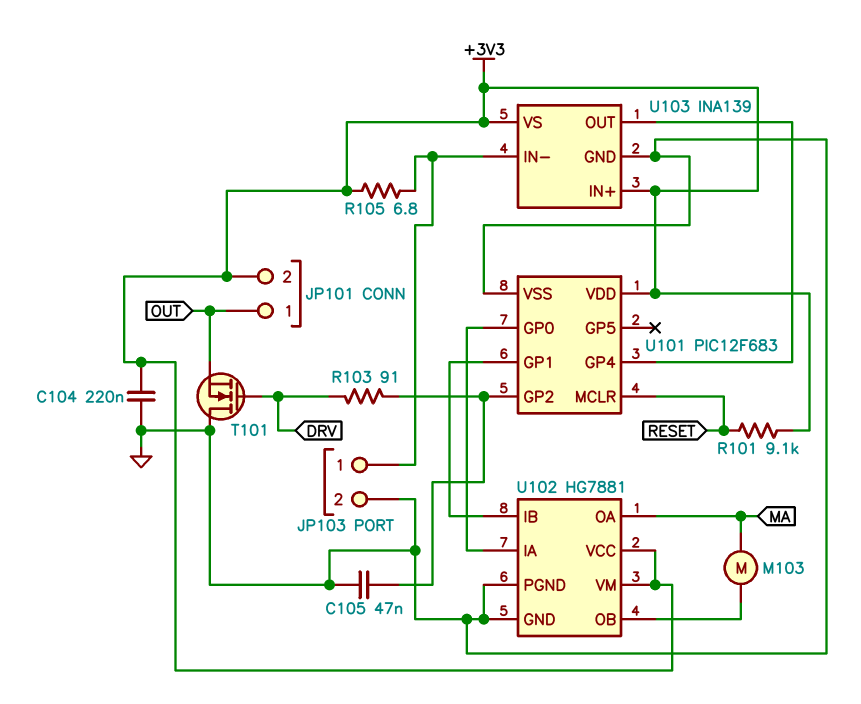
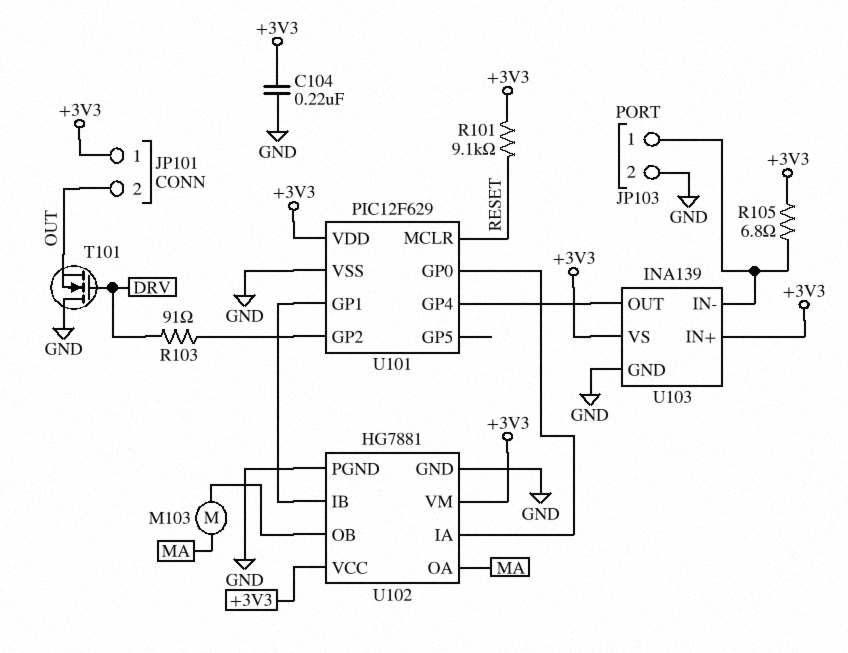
C105: 47nF (GND, U101/GP2) -> none
JP101 pin 1: OUT -> +3V3
JP101 pin 2: +3V3 -> OUT
U101: PIC12F683 -> PIC12F629

